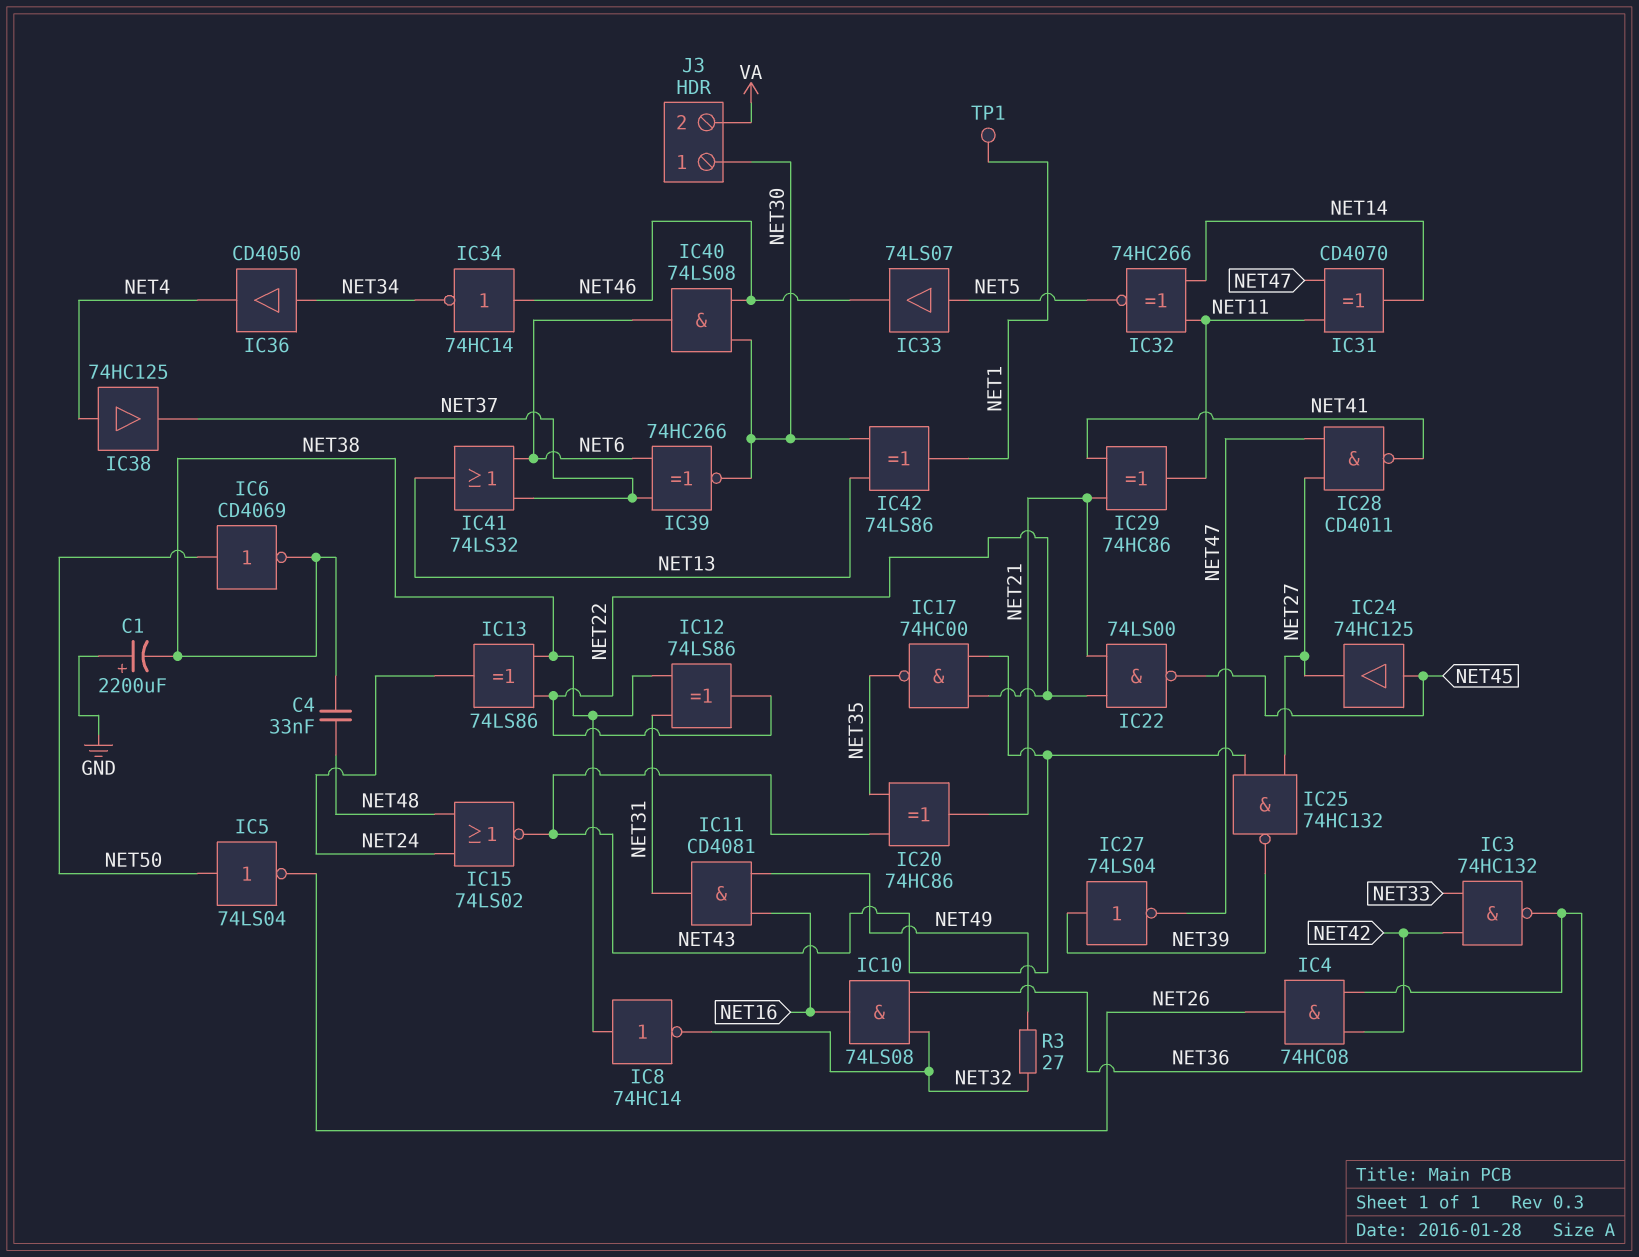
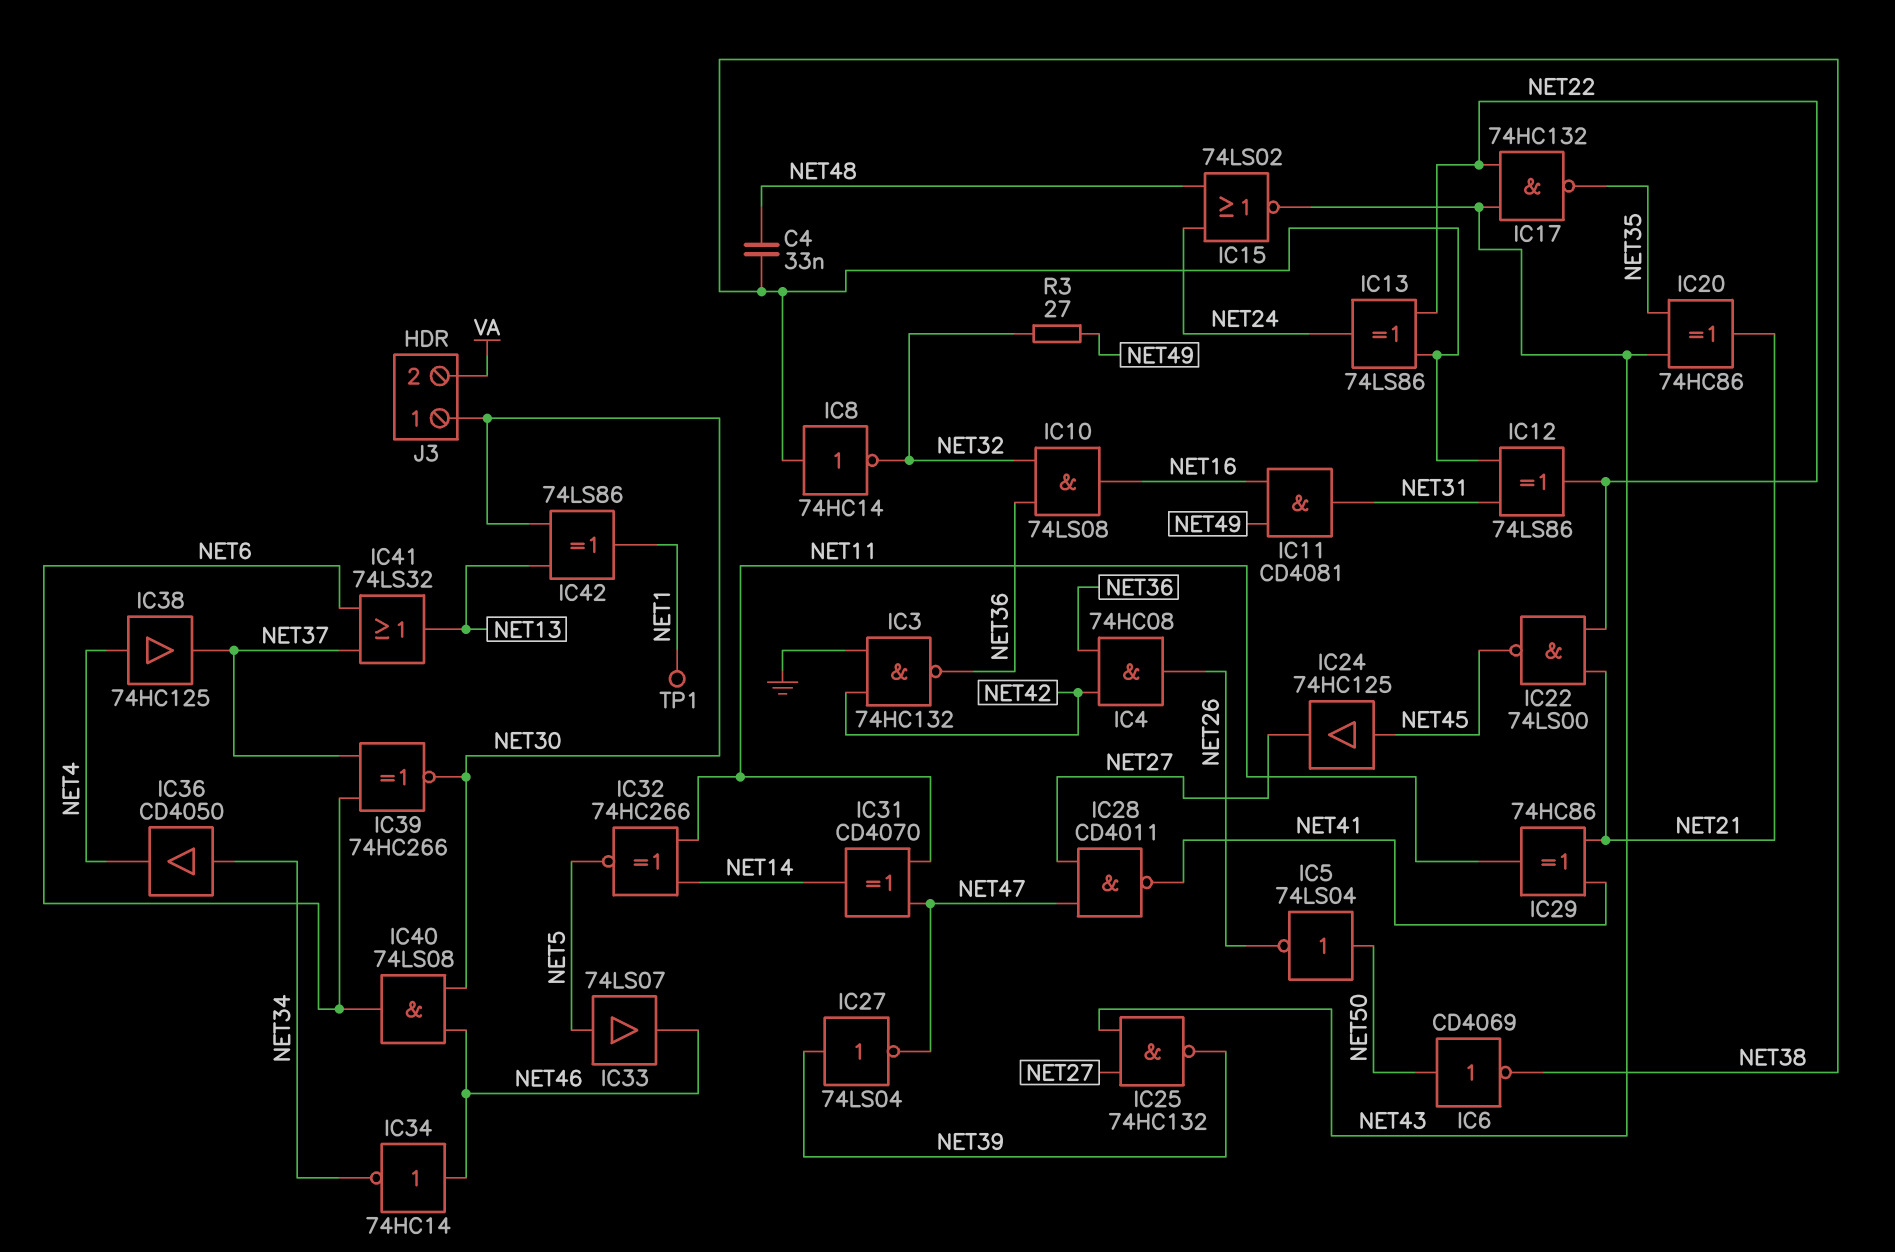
C1: 2200uF (plus GND, minus NET38) -> none
IC3: NAND 74HC132 (in NET33, in NET42, out NET36) -> NAND 74HC132 (in GND, in NET42, out NET36)
IC17: NAND 74HC00 (in NET22, in NET43, out NET35) -> NAND 74HC132 (in NET22, in NET43, out NET35)

